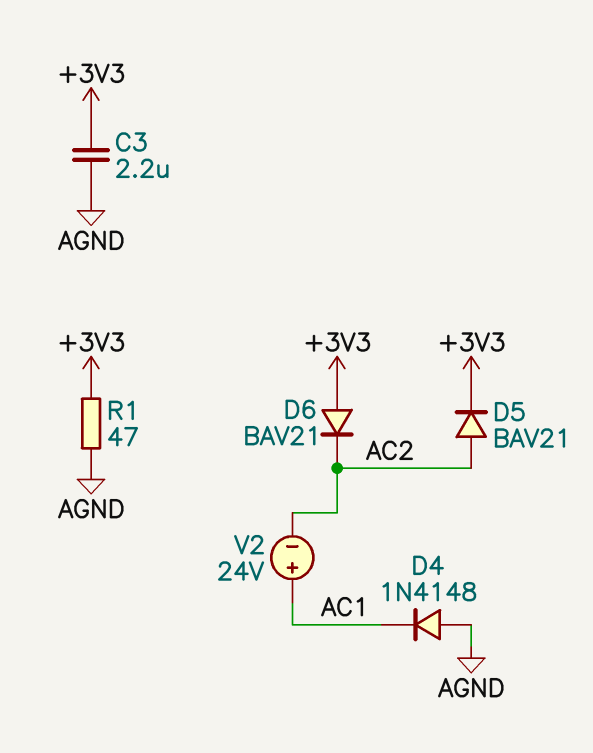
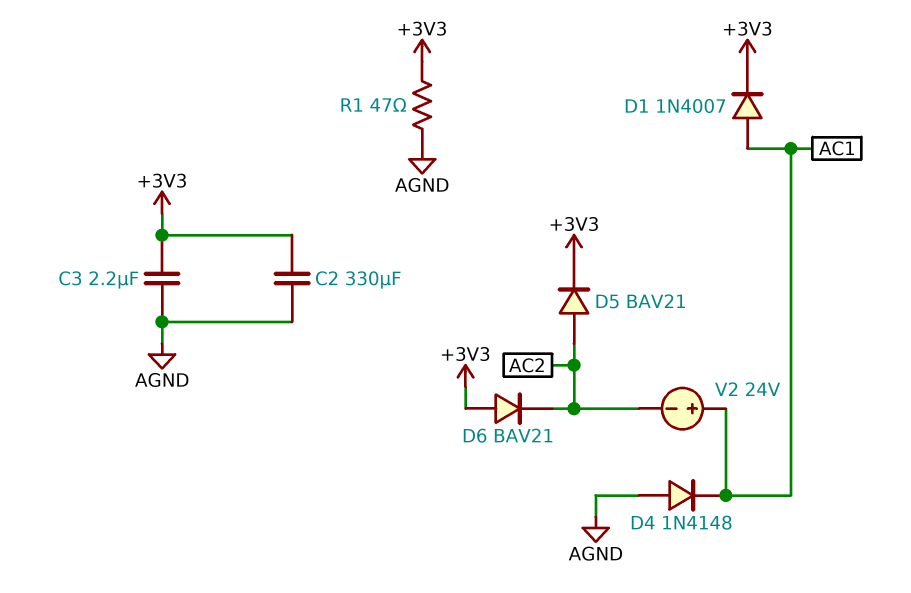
C2: none -> 330uF (+3V3, AGND)
D1: none -> diode 1N4007 (A AC1, K +3V3)

